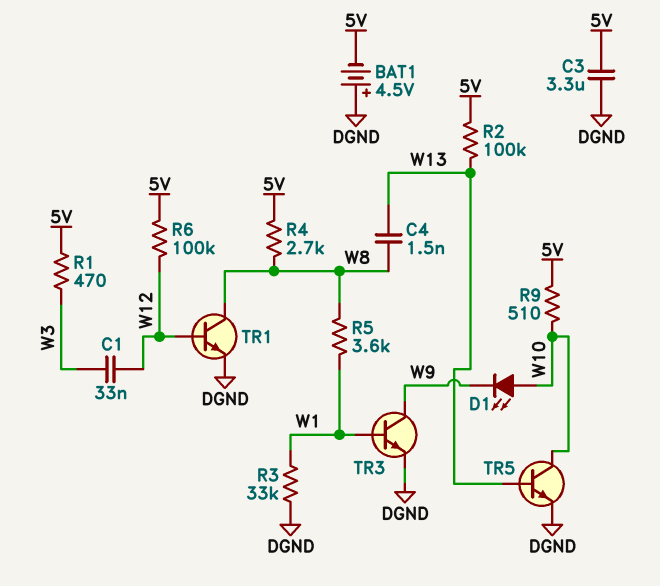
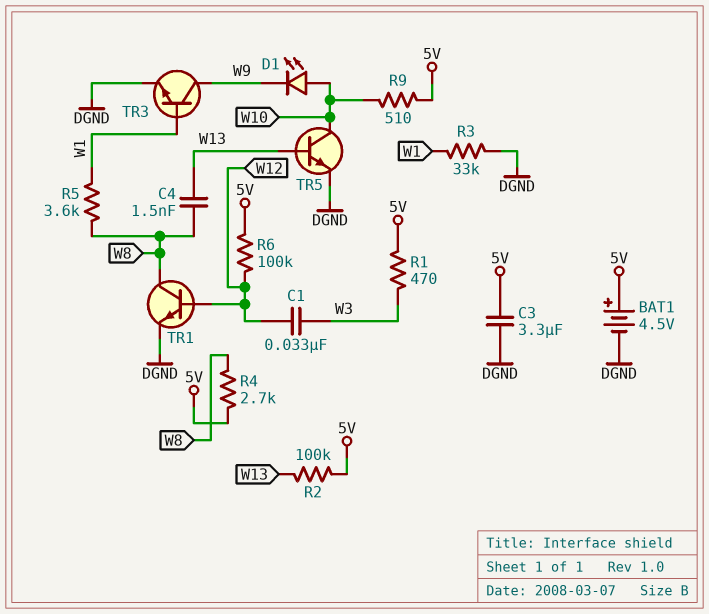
BAT1: 4.5V (plus DGND, minus 5V) -> 4.5V (plus 5V, minus DGND)

